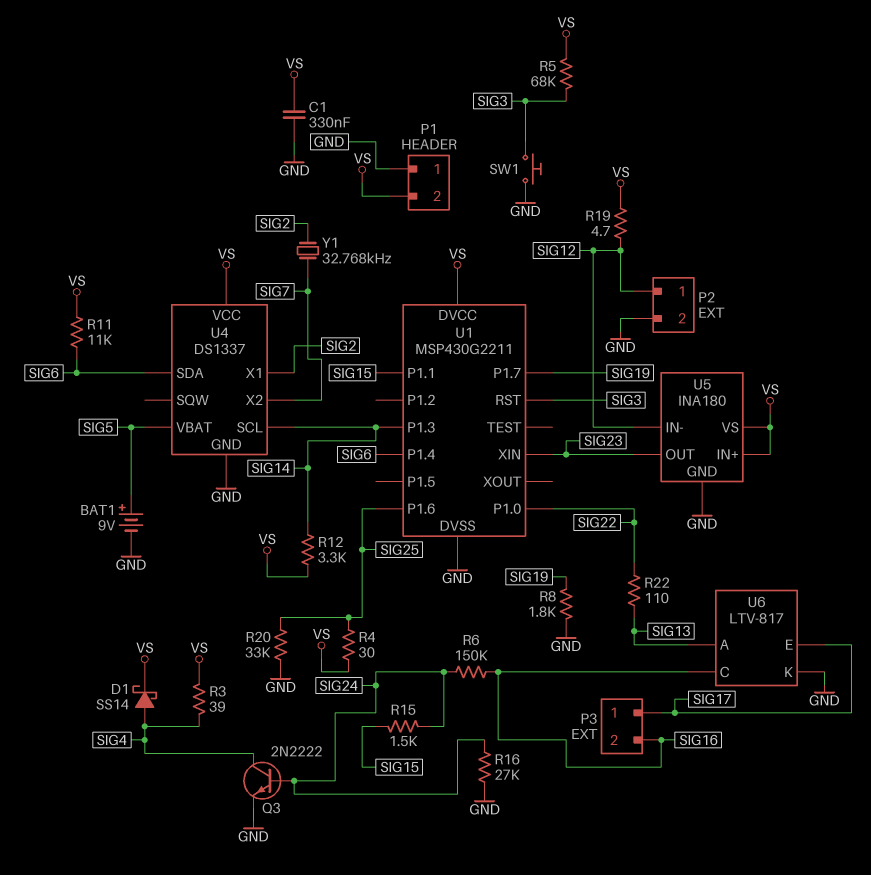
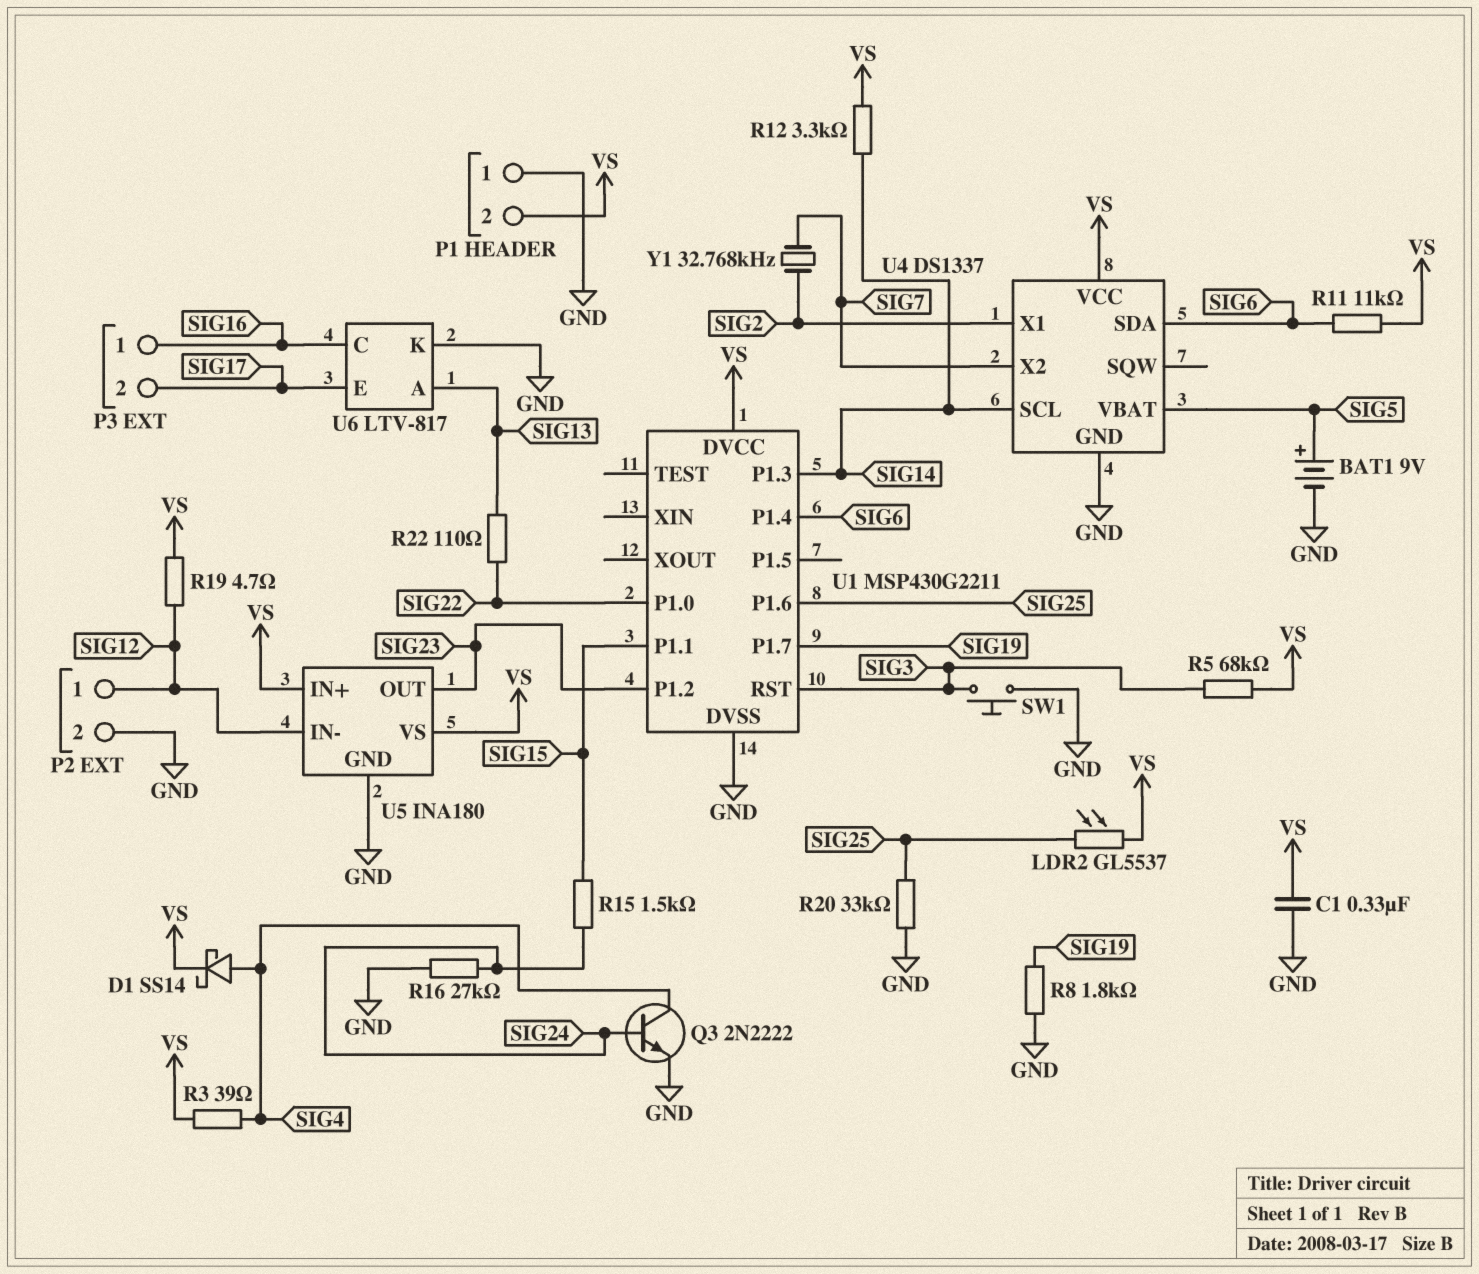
LDR2: none -> GL5537 (SIG25, VS)
P3 pin 1: SIG17 -> SIG16
P3 pin 2: SIG16 -> SIG17
R4: 30 (SIG25, VS) -> none
R6: 150k (SIG16, SIG24) -> none
U1 pin P1.2: none -> SIG23
U1 pin XIN: SIG23 -> none

